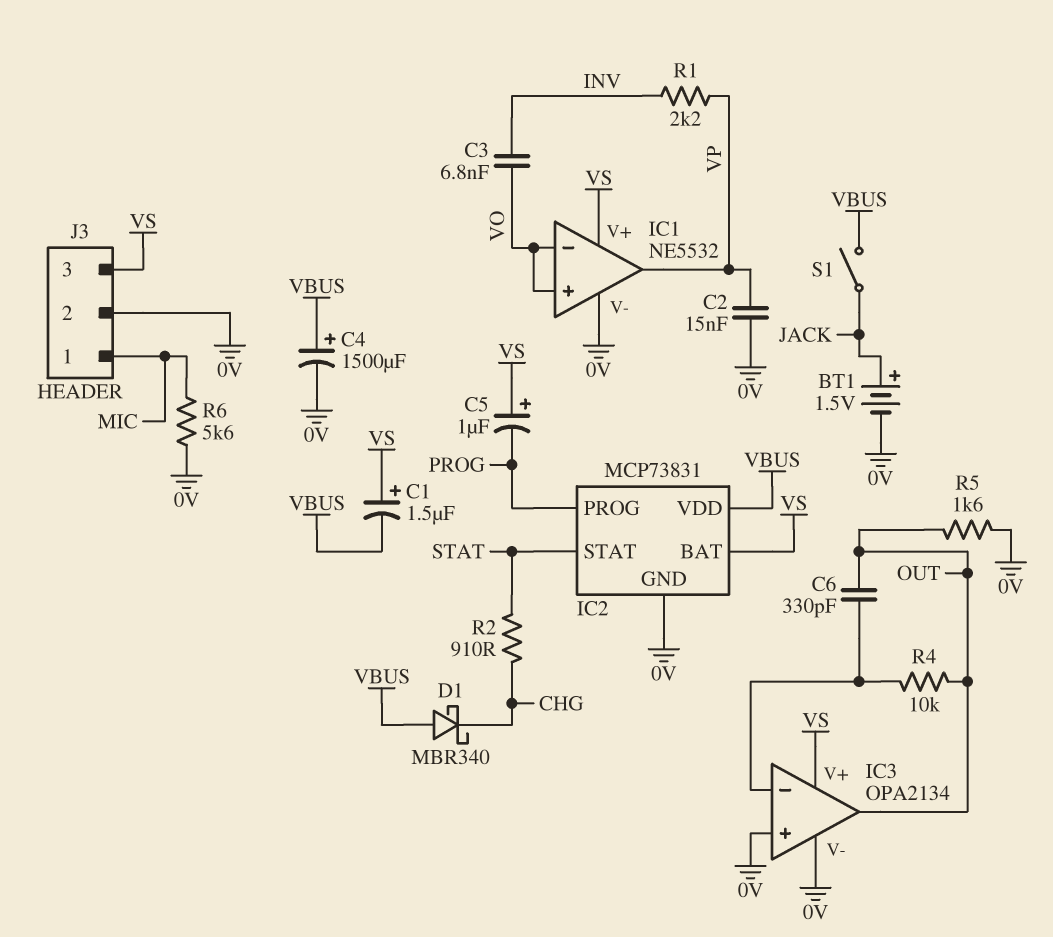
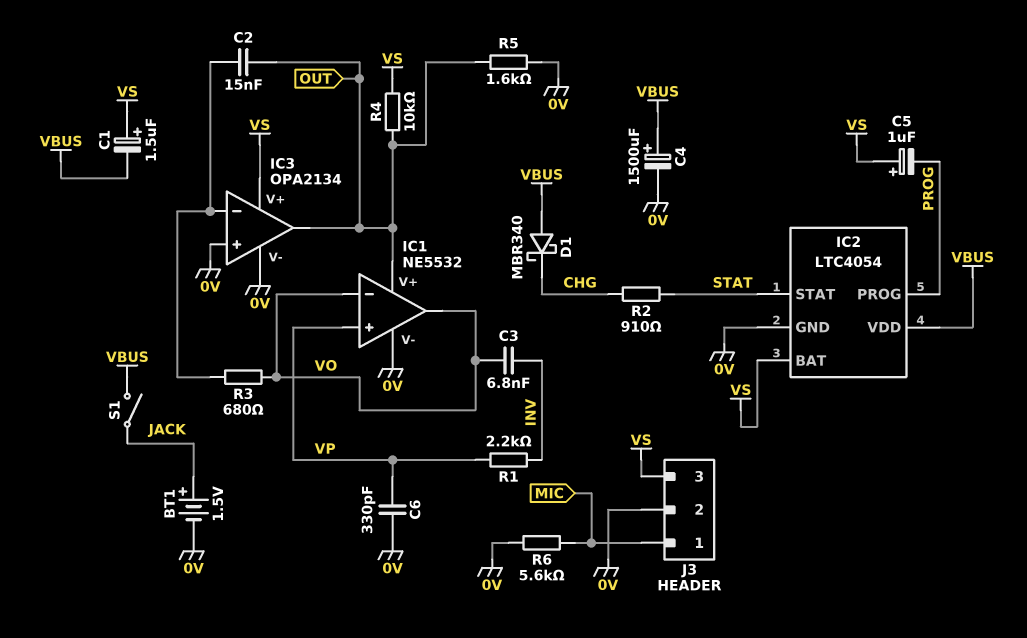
C2: 15nF (0V, VP) -> 15nF (IC3/in-, OUT)
C6: 330pF (IC3/in-, OUT) -> 330pF (0V, VP)
IC1 pin V+: VS -> OUT
IC1 pin in+: VO -> VP
IC1 pin out: VP -> VO
IC2: MCP73831 -> LTC4054
R3: none -> 680 (IC3/in-, VO)
R4: 10k (IC3/in-, OUT) -> 10k (OUT, VS)

